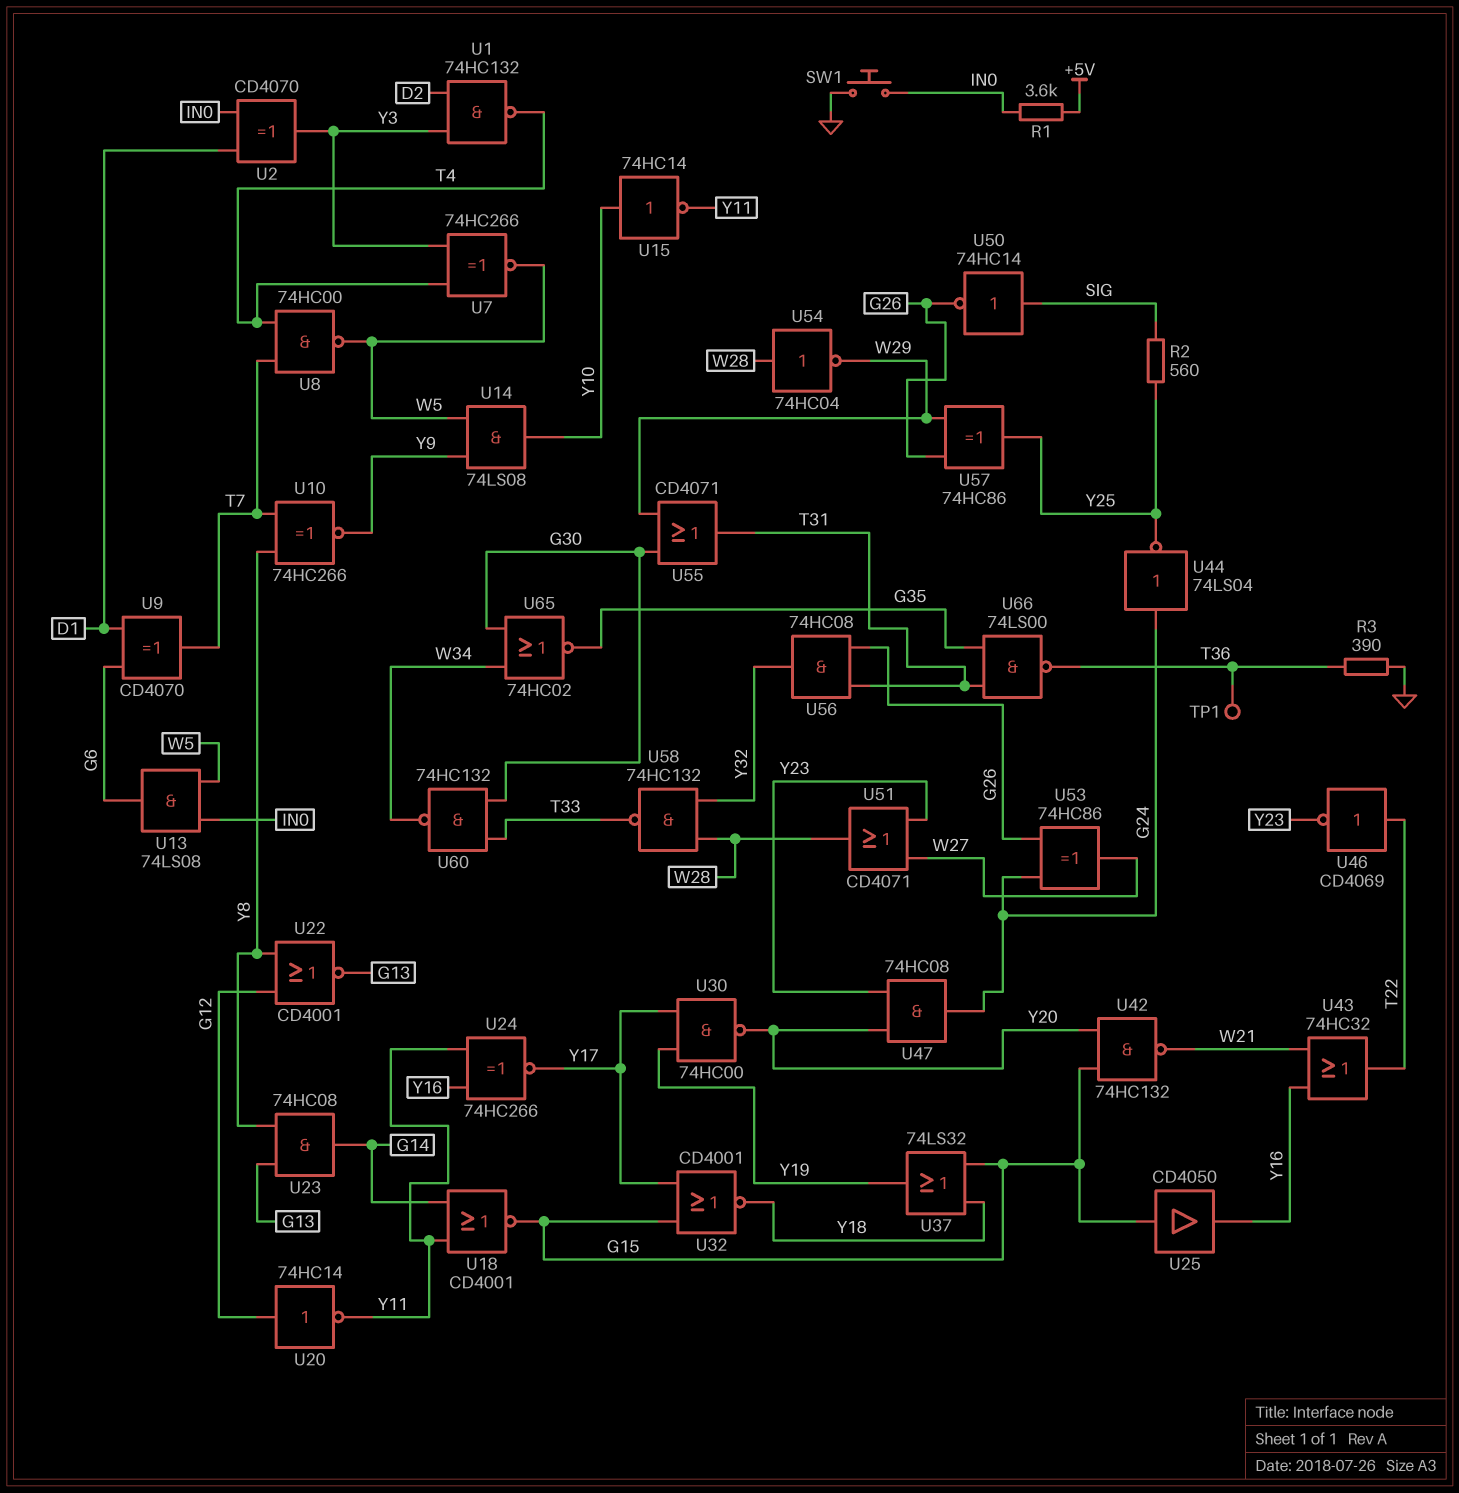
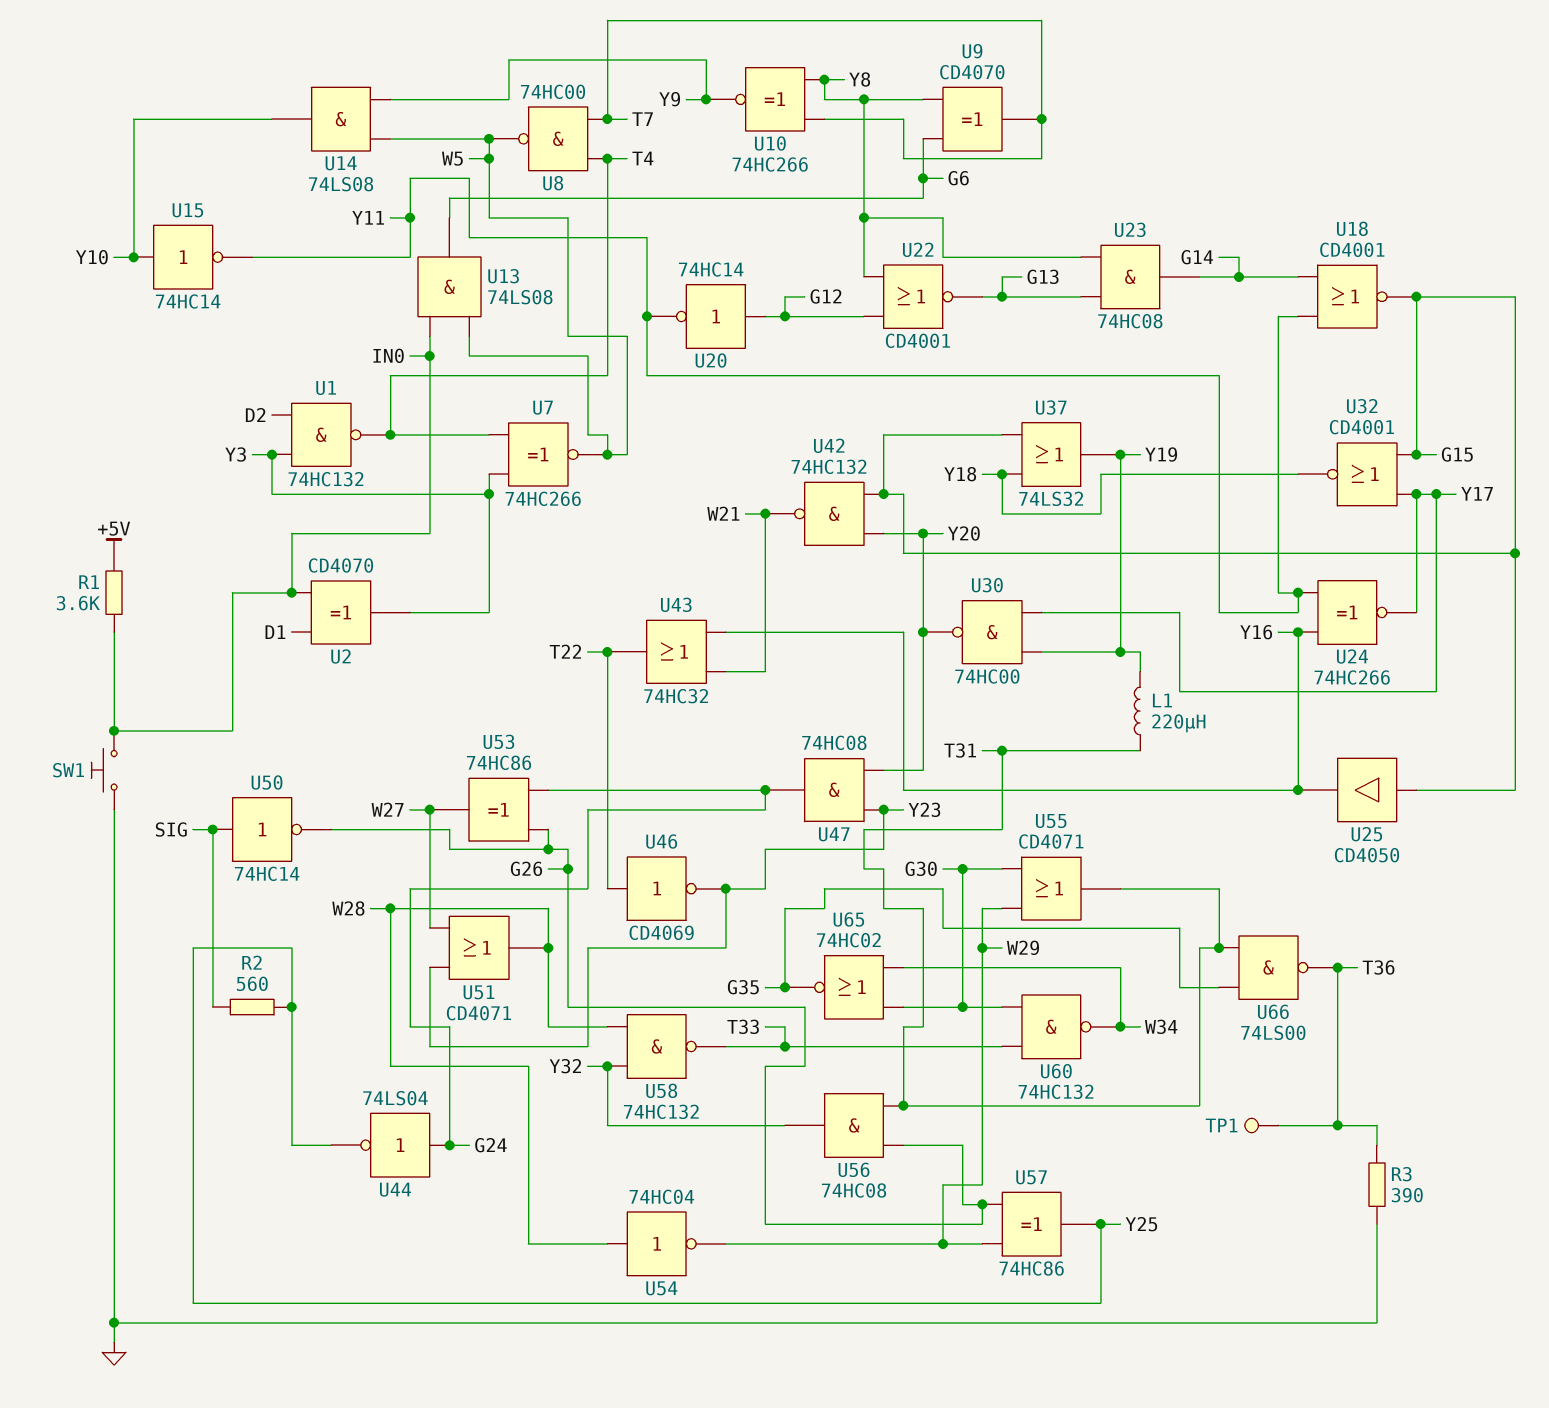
L1: none -> 220uH (T31, Y19)
U9: XOR CD4070 (in D1, in G6, out T7) -> XOR CD4070 (in G6, in Y8, out T7)

